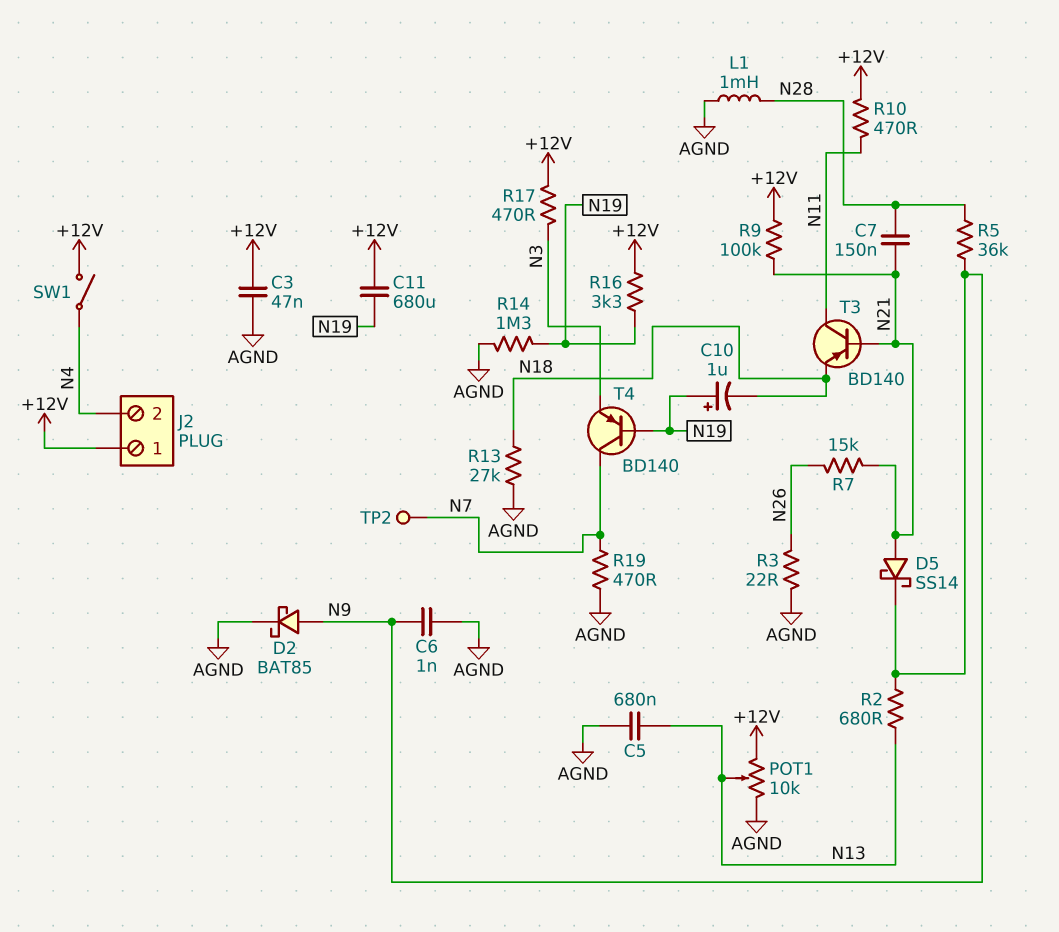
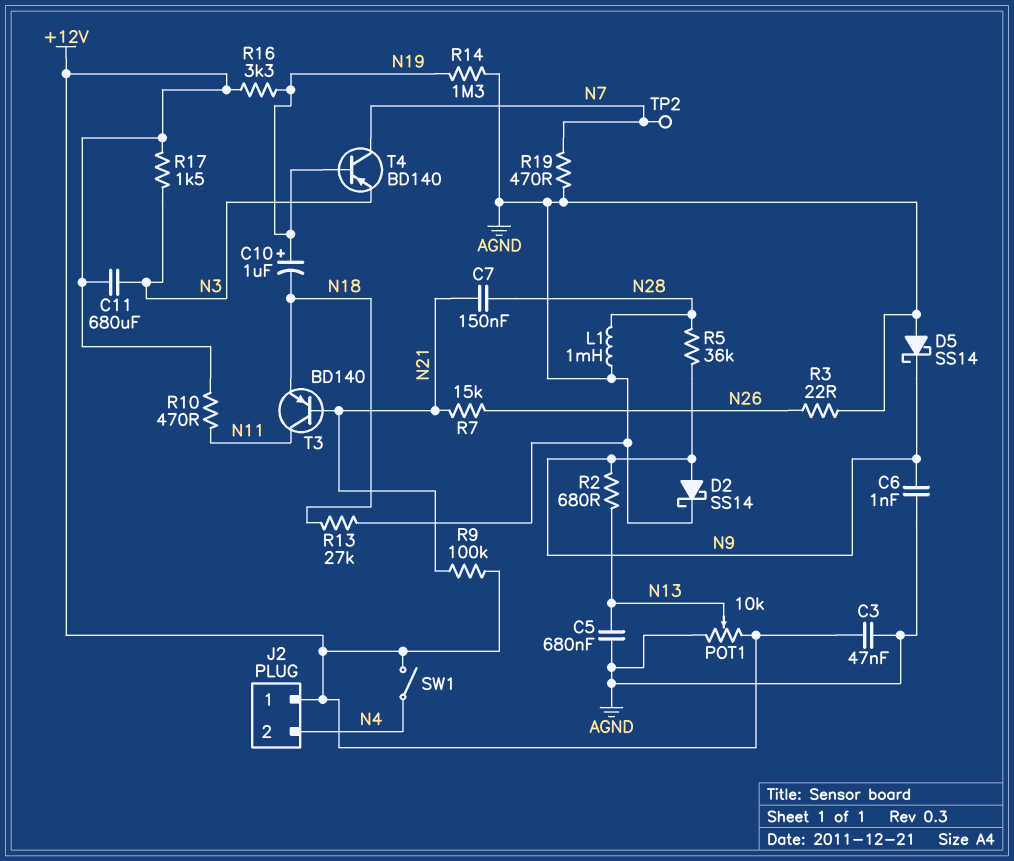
C11: 680uF (+12V, N19) -> 680uF (+12V, N3)
D2: schottky BAT85 (A N9, K AGND) -> schottky SS14 (A N9, K AGND)
D5: schottky SS14 (A N21, K N9) -> schottky SS14 (A AGND, K N9)
R17: 470 (+12V, N3) -> 1.5k (+12V, N3)

